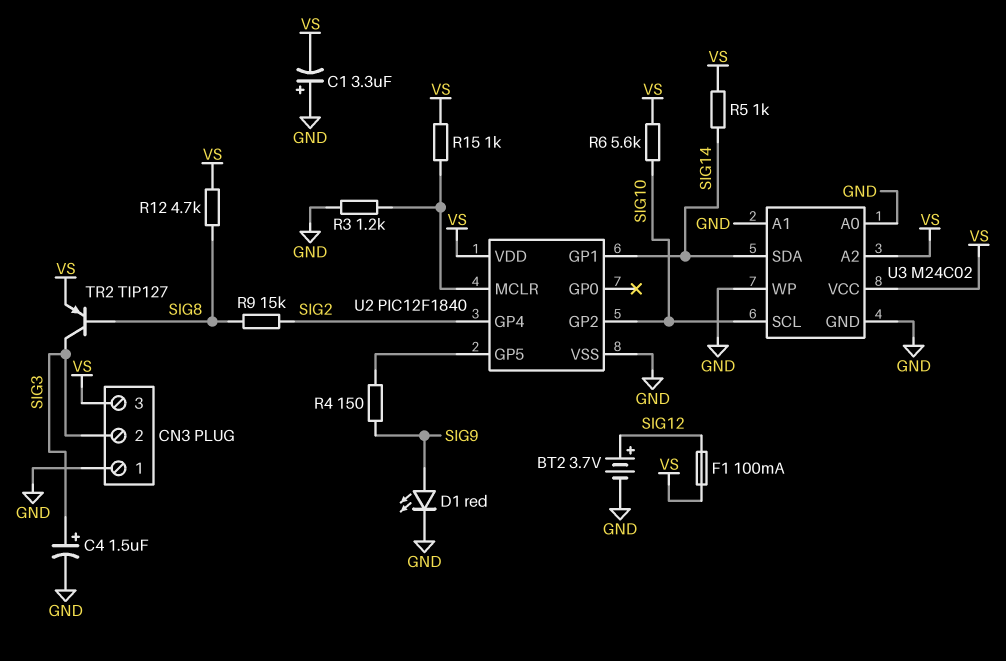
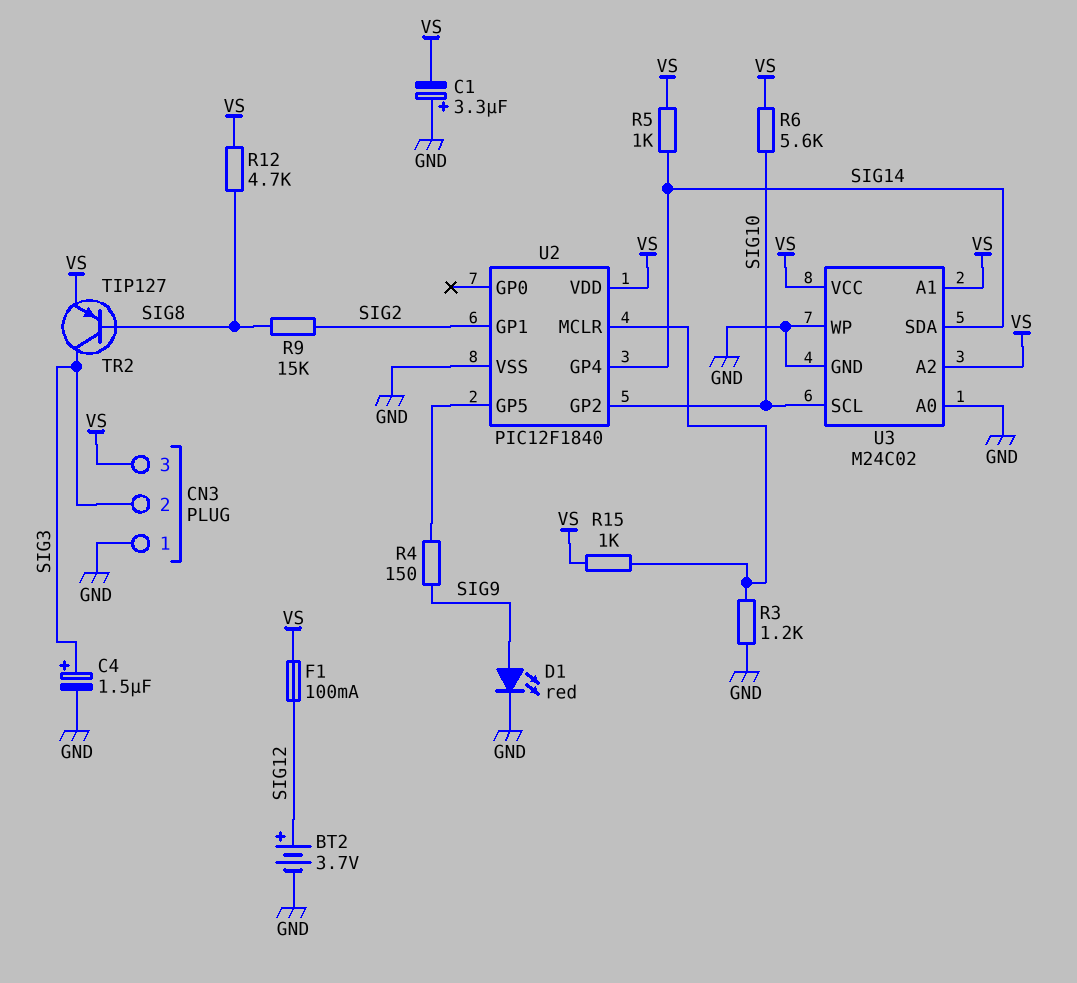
U2 pin GP1: SIG14 -> SIG2
U2 pin GP4: SIG2 -> SIG14
U3 pin A1: GND -> VS

